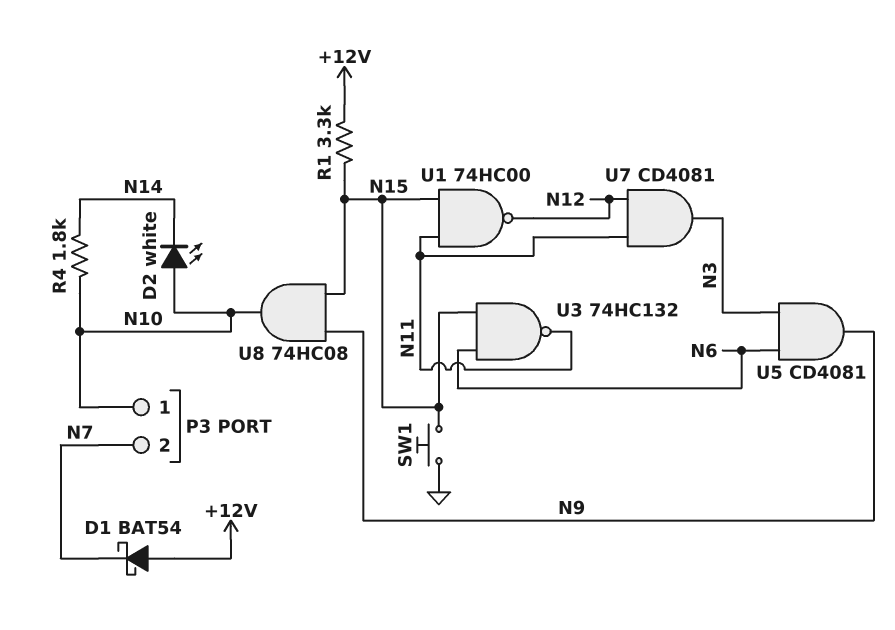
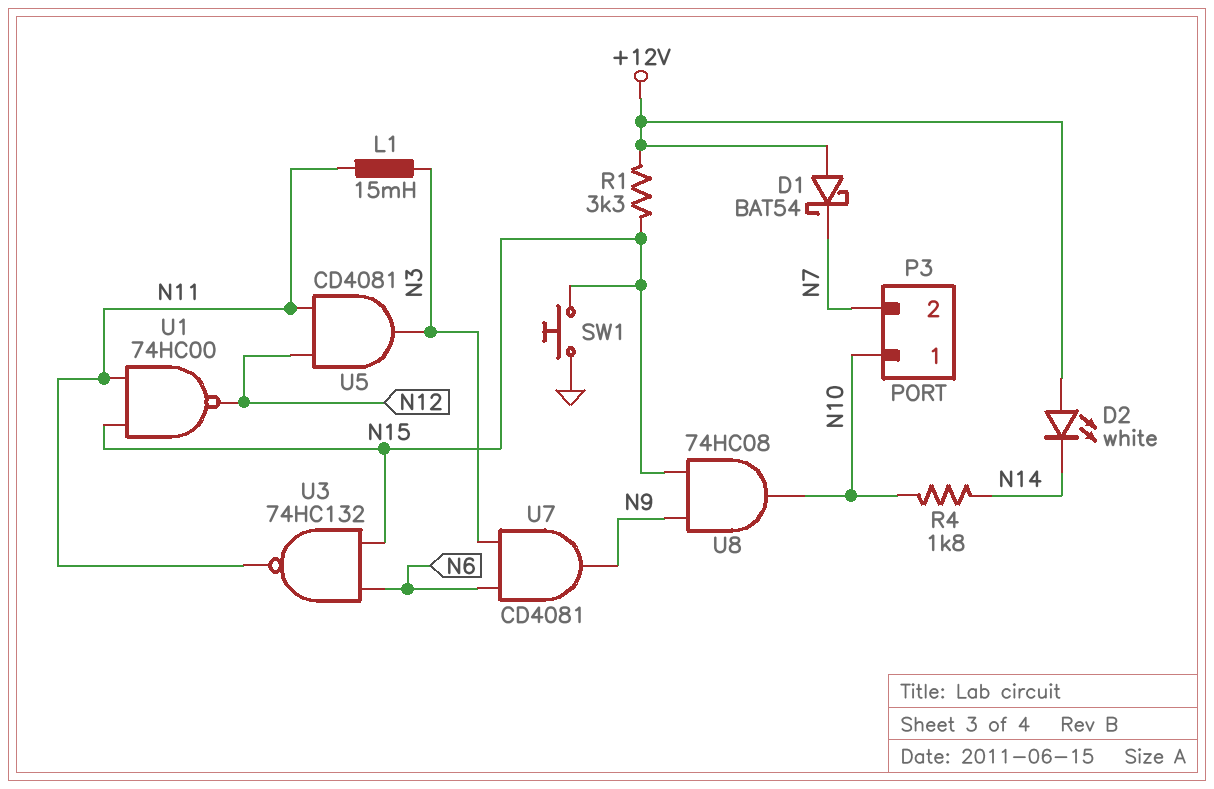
D2: LED white (A N10, K N14) -> LED white (A +12V, K N14)
L1: none -> 15mH (N3, N11)
U5: AND CD4081 (in N3, in N6, out N9) -> AND CD4081 (in N11, in N12, out N3)
U7: AND CD4081 (in N11, in N12, out N3) -> AND CD4081 (in N3, in N6, out N9)

